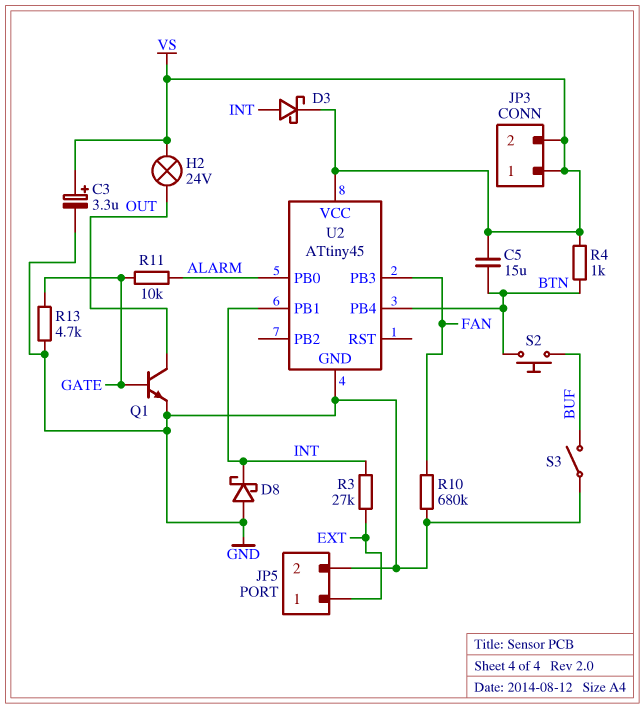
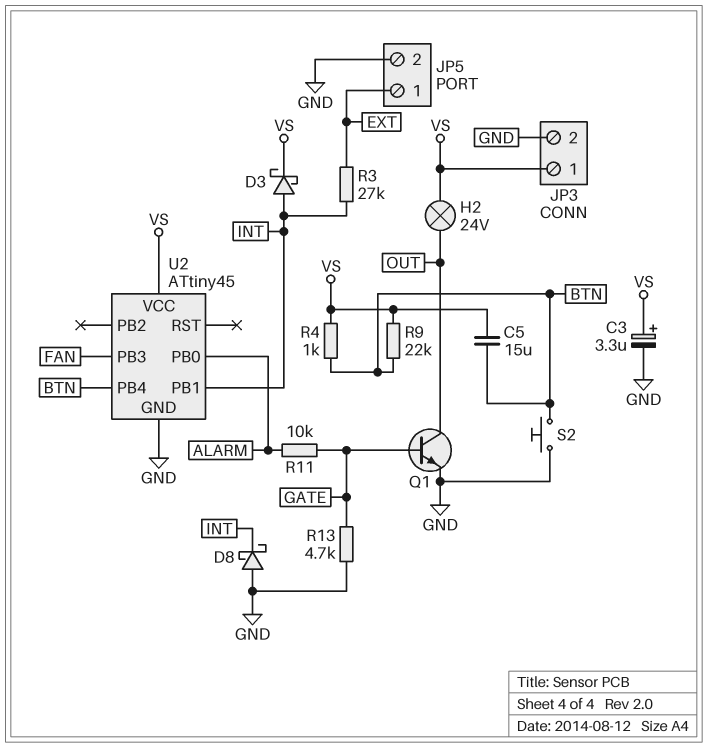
JP3 pin 2: VS -> GND
R9: none -> 22k (BTN, VS)
R10: 680k (FAN, GND) -> none
S2: button (BTN, BUF) -> button (BTN, GND)
S3: switch (BUF, GND) -> none

